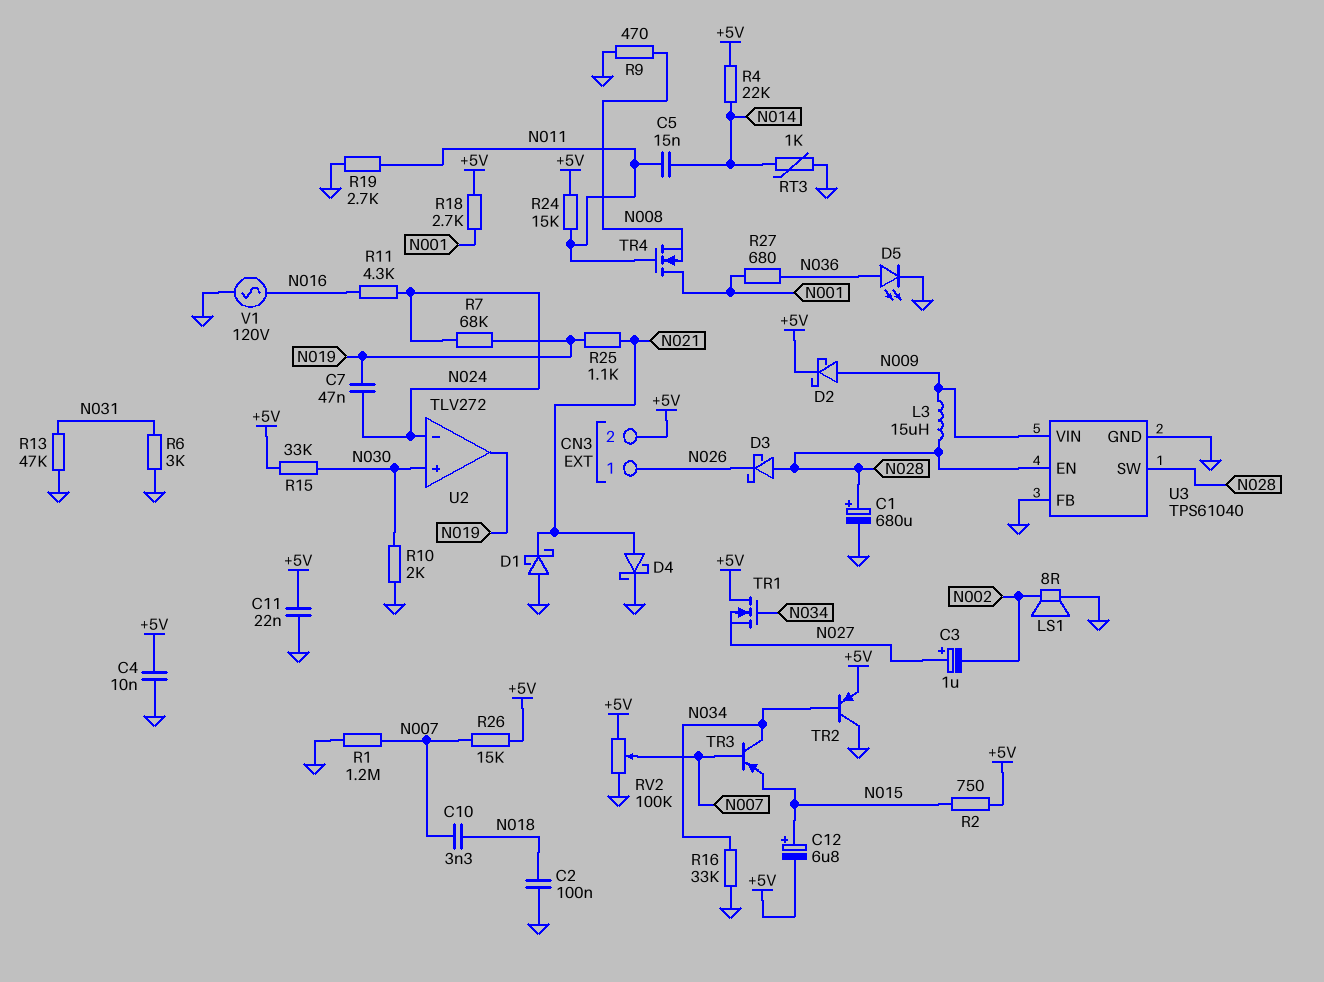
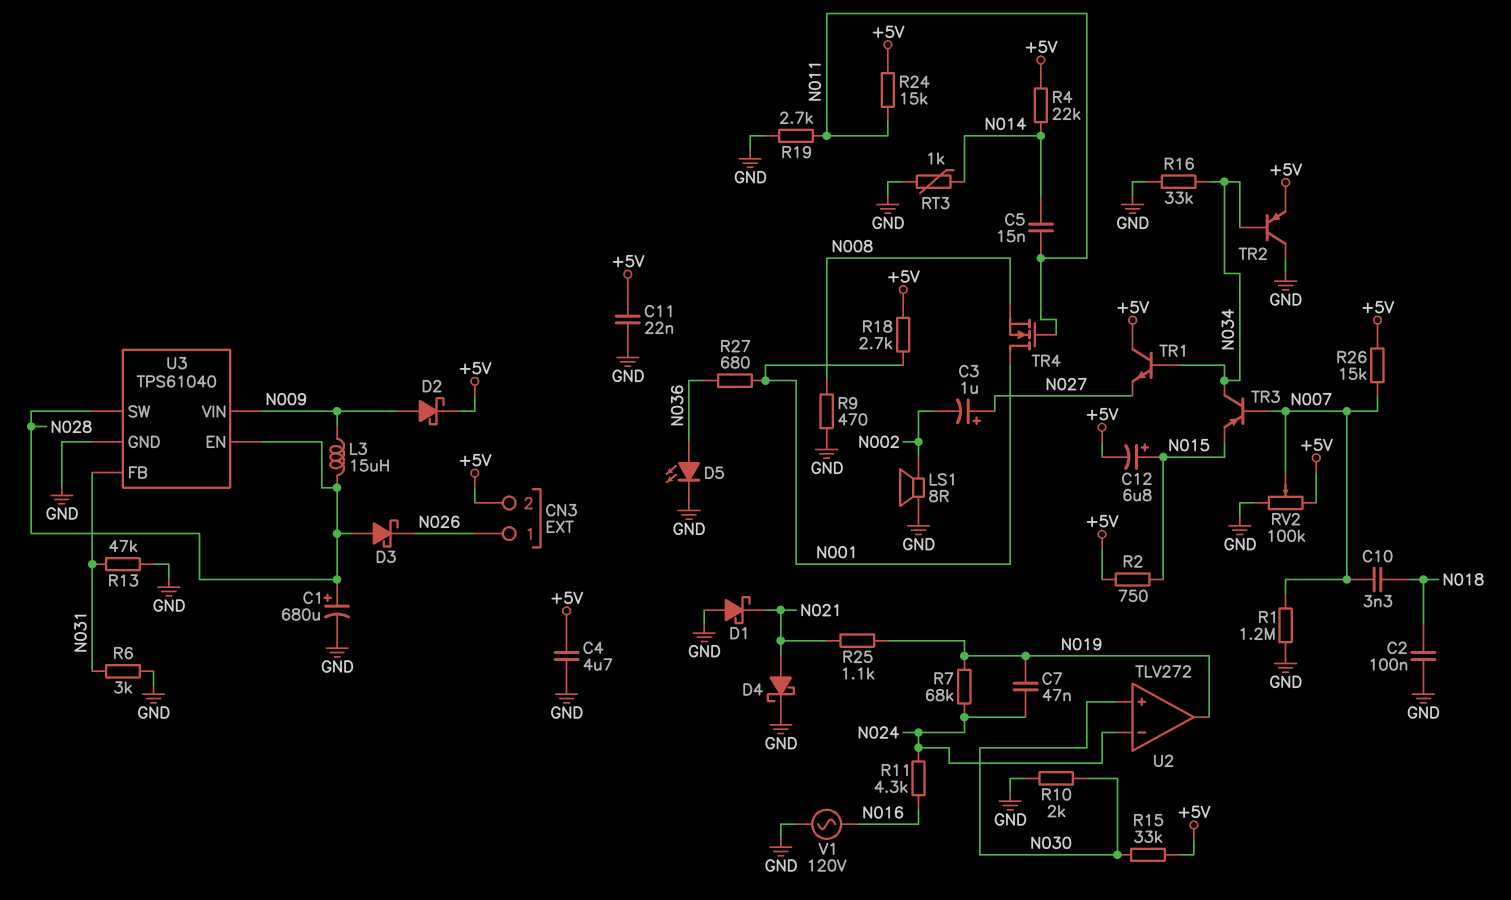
C4: 10nF (+5V, GND) -> 4.7uF (+5V, GND)
TR1: NMOS (G N034, D +5V, S N027) -> NPN (B N034, C +5V, E N027)
U3 pin FB: GND -> N031

